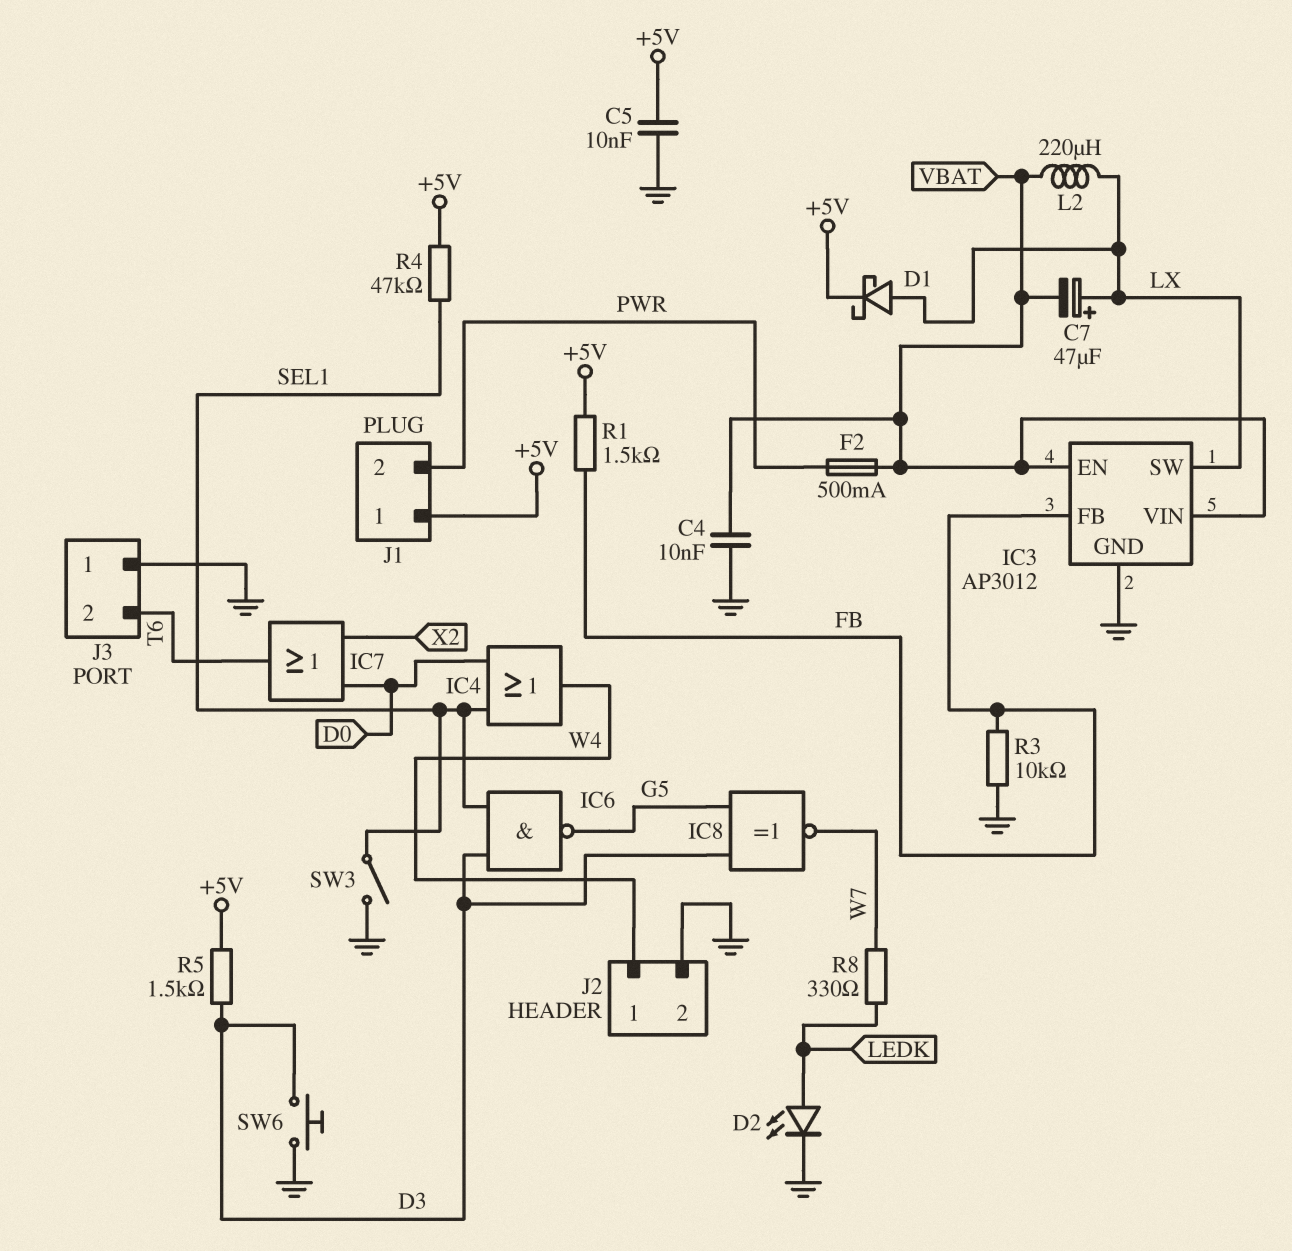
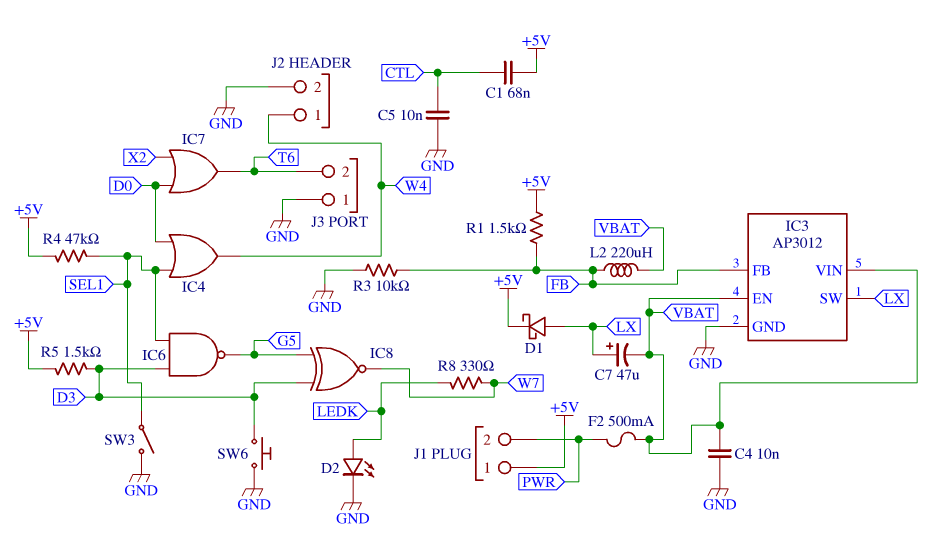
C1: none -> 68nF (+5V, CTL)
C5: 10nF (+5V, GND) -> 10nF (CTL, GND)
L2: 220uH (LX, VBAT) -> 220uH (FB, VBAT)

